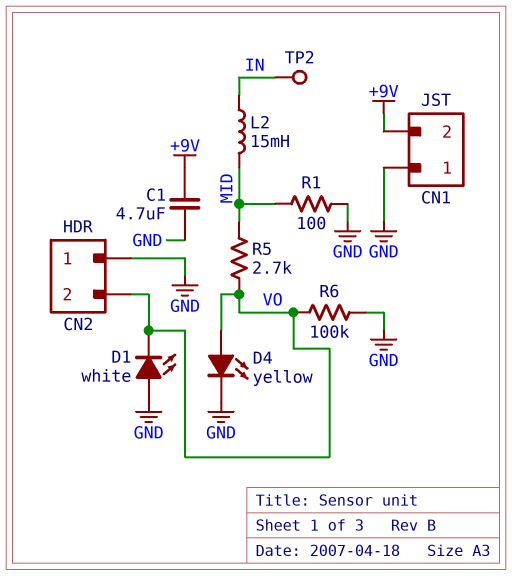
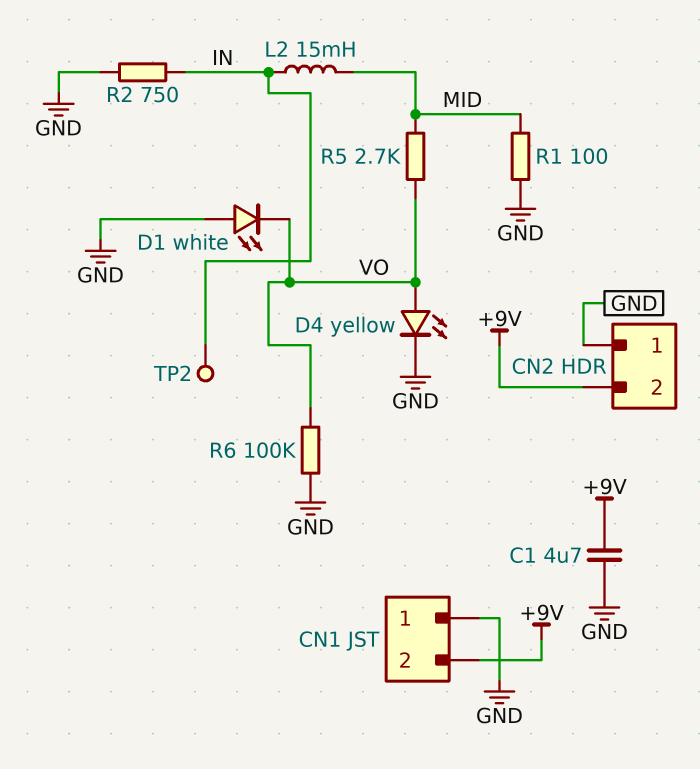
CN2 pin 2: VO -> +9V
R2: none -> 750 (GND, IN)

